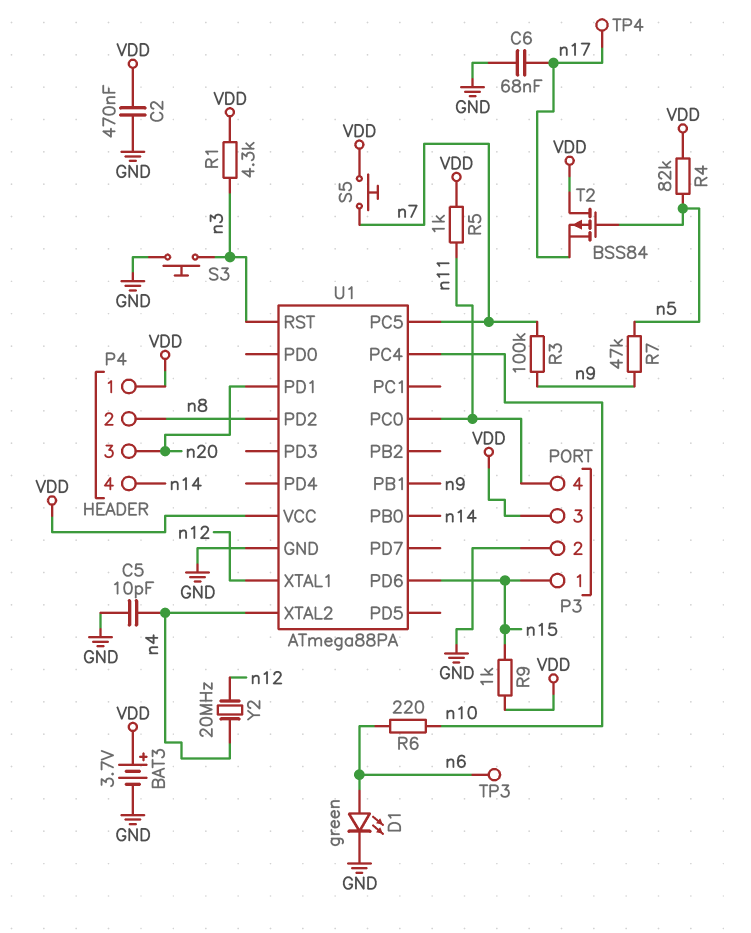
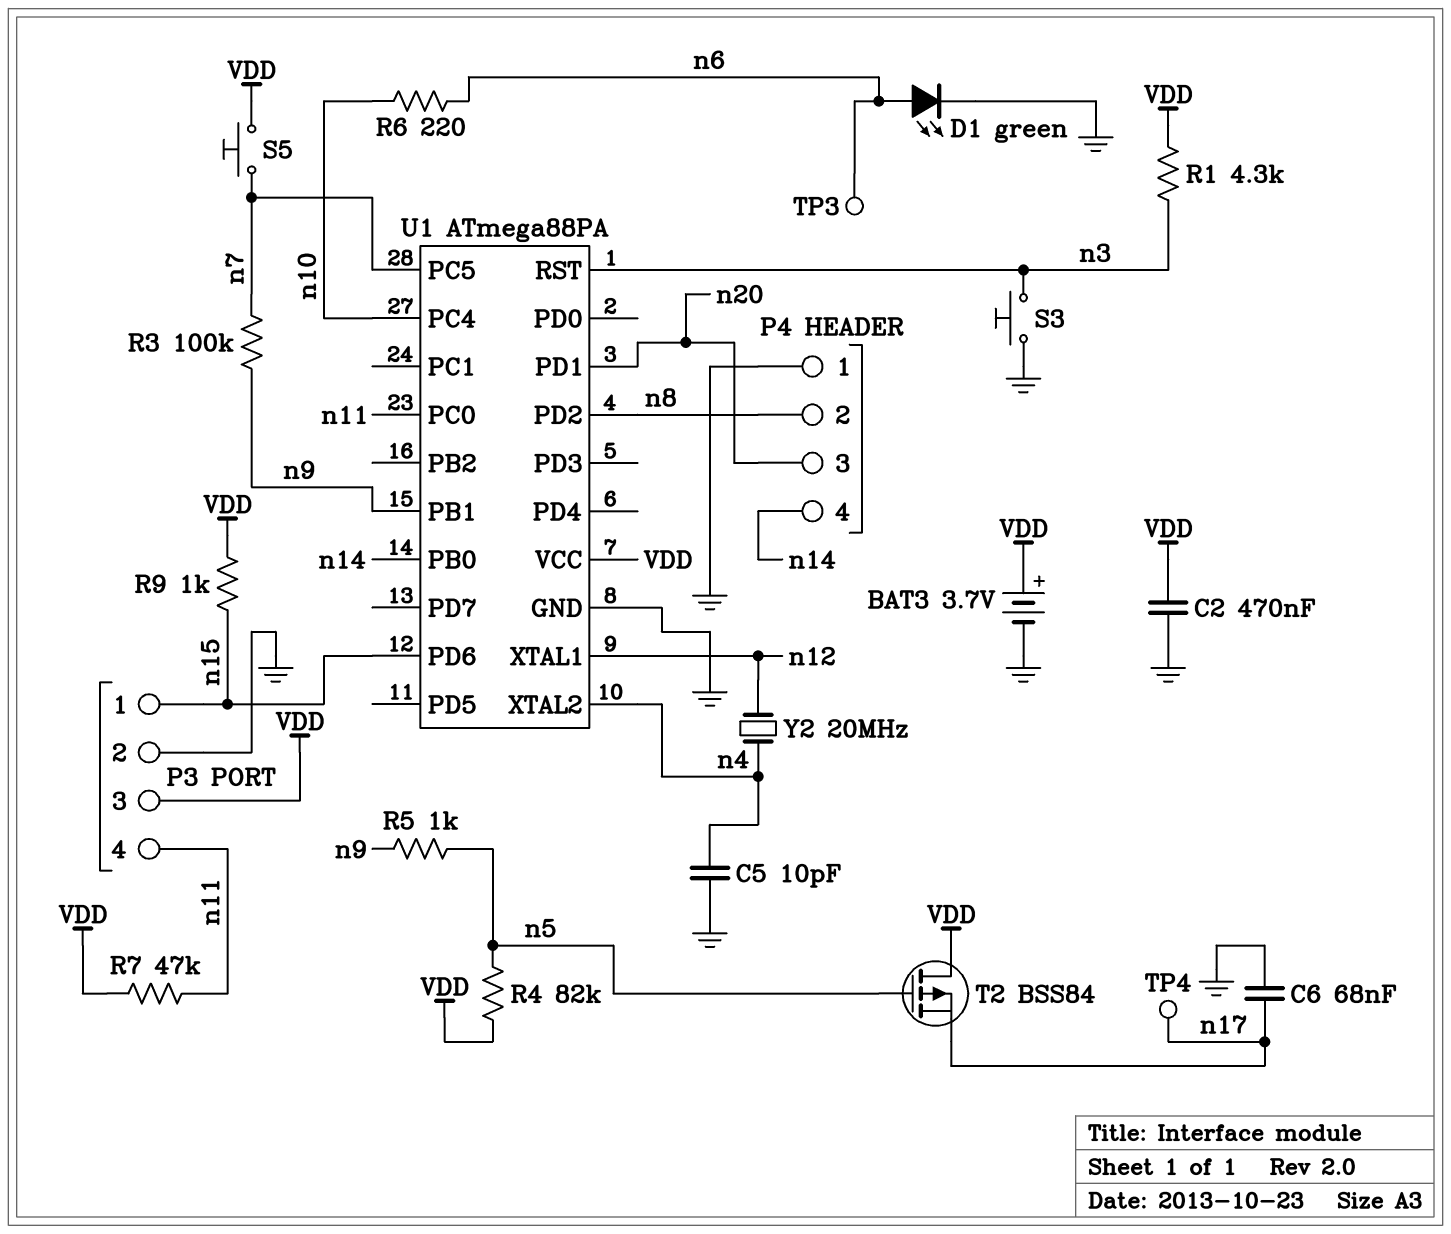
P4 pin 1: VDD -> GND
R5: 1k (VDD, n11) -> 1k (n5, n9)
R7: 47k (n5, n9) -> 47k (VDD, n11)

